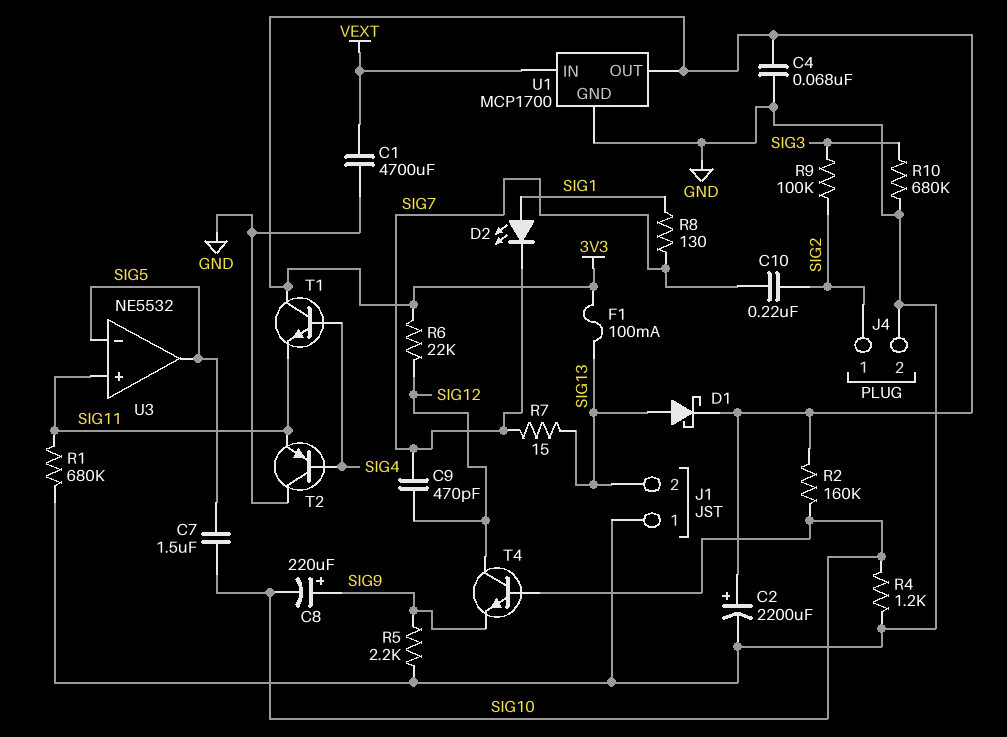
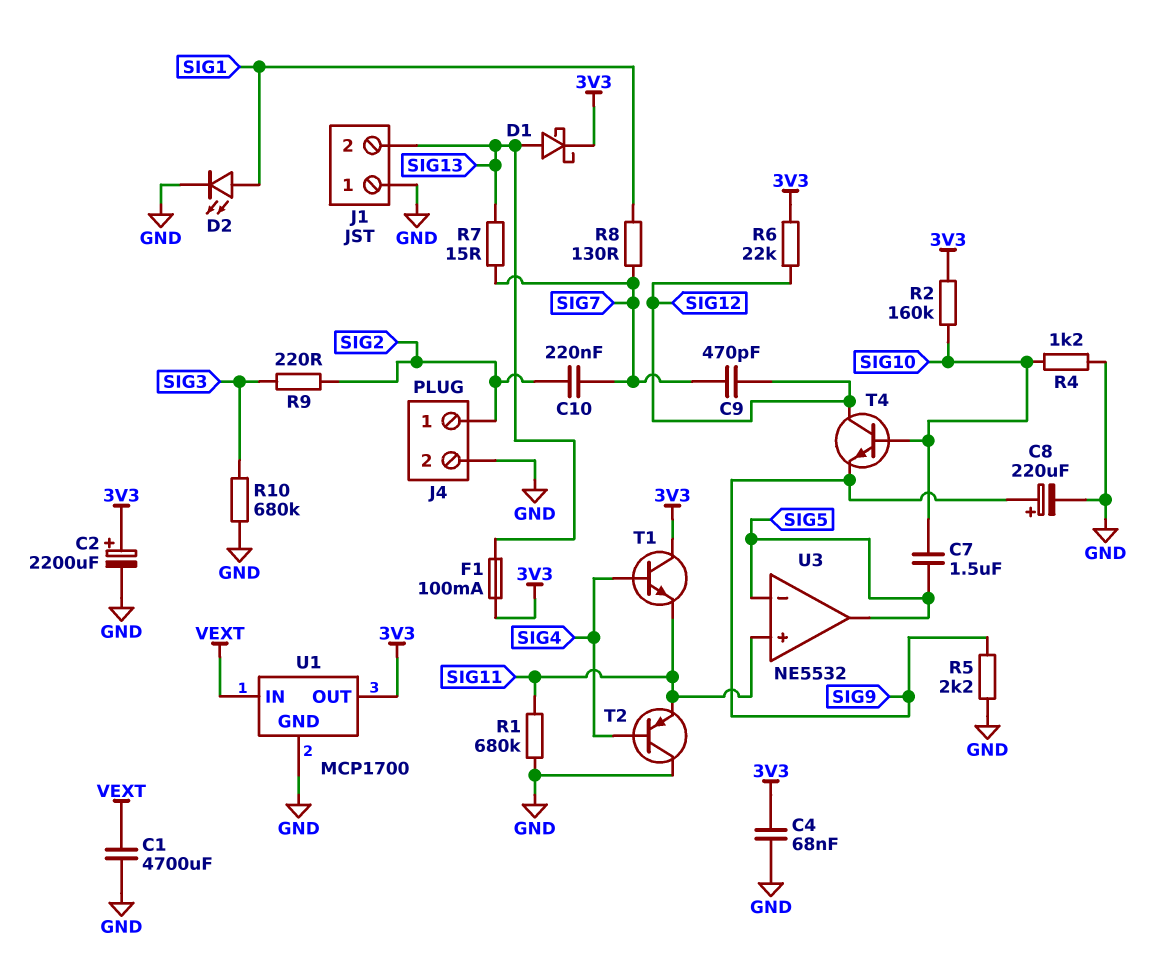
C8: 220uF (plus SIG9, minus SIG10) -> 220uF (plus SIG9, minus GND)
D2: LED (A SIG1, K SIG7) -> LED (A SIG1, K GND)
R9: 100k (SIG2, SIG3) -> 220 (SIG2, SIG3)

